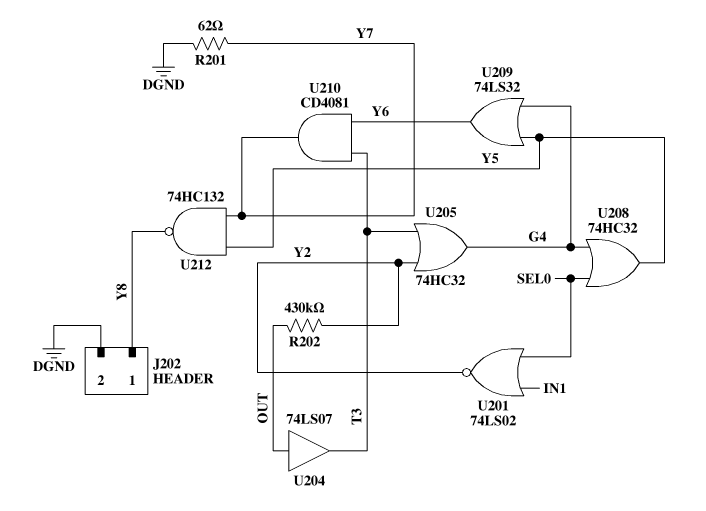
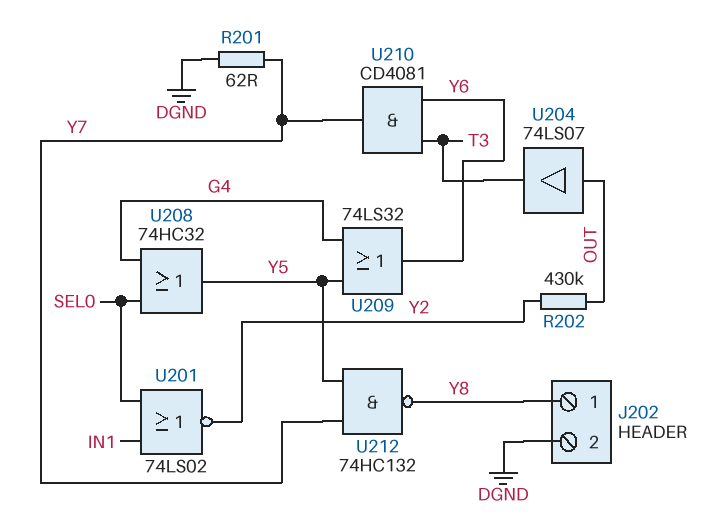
U205: OR 74HC32 (in T3, in Y2, out G4) -> none

